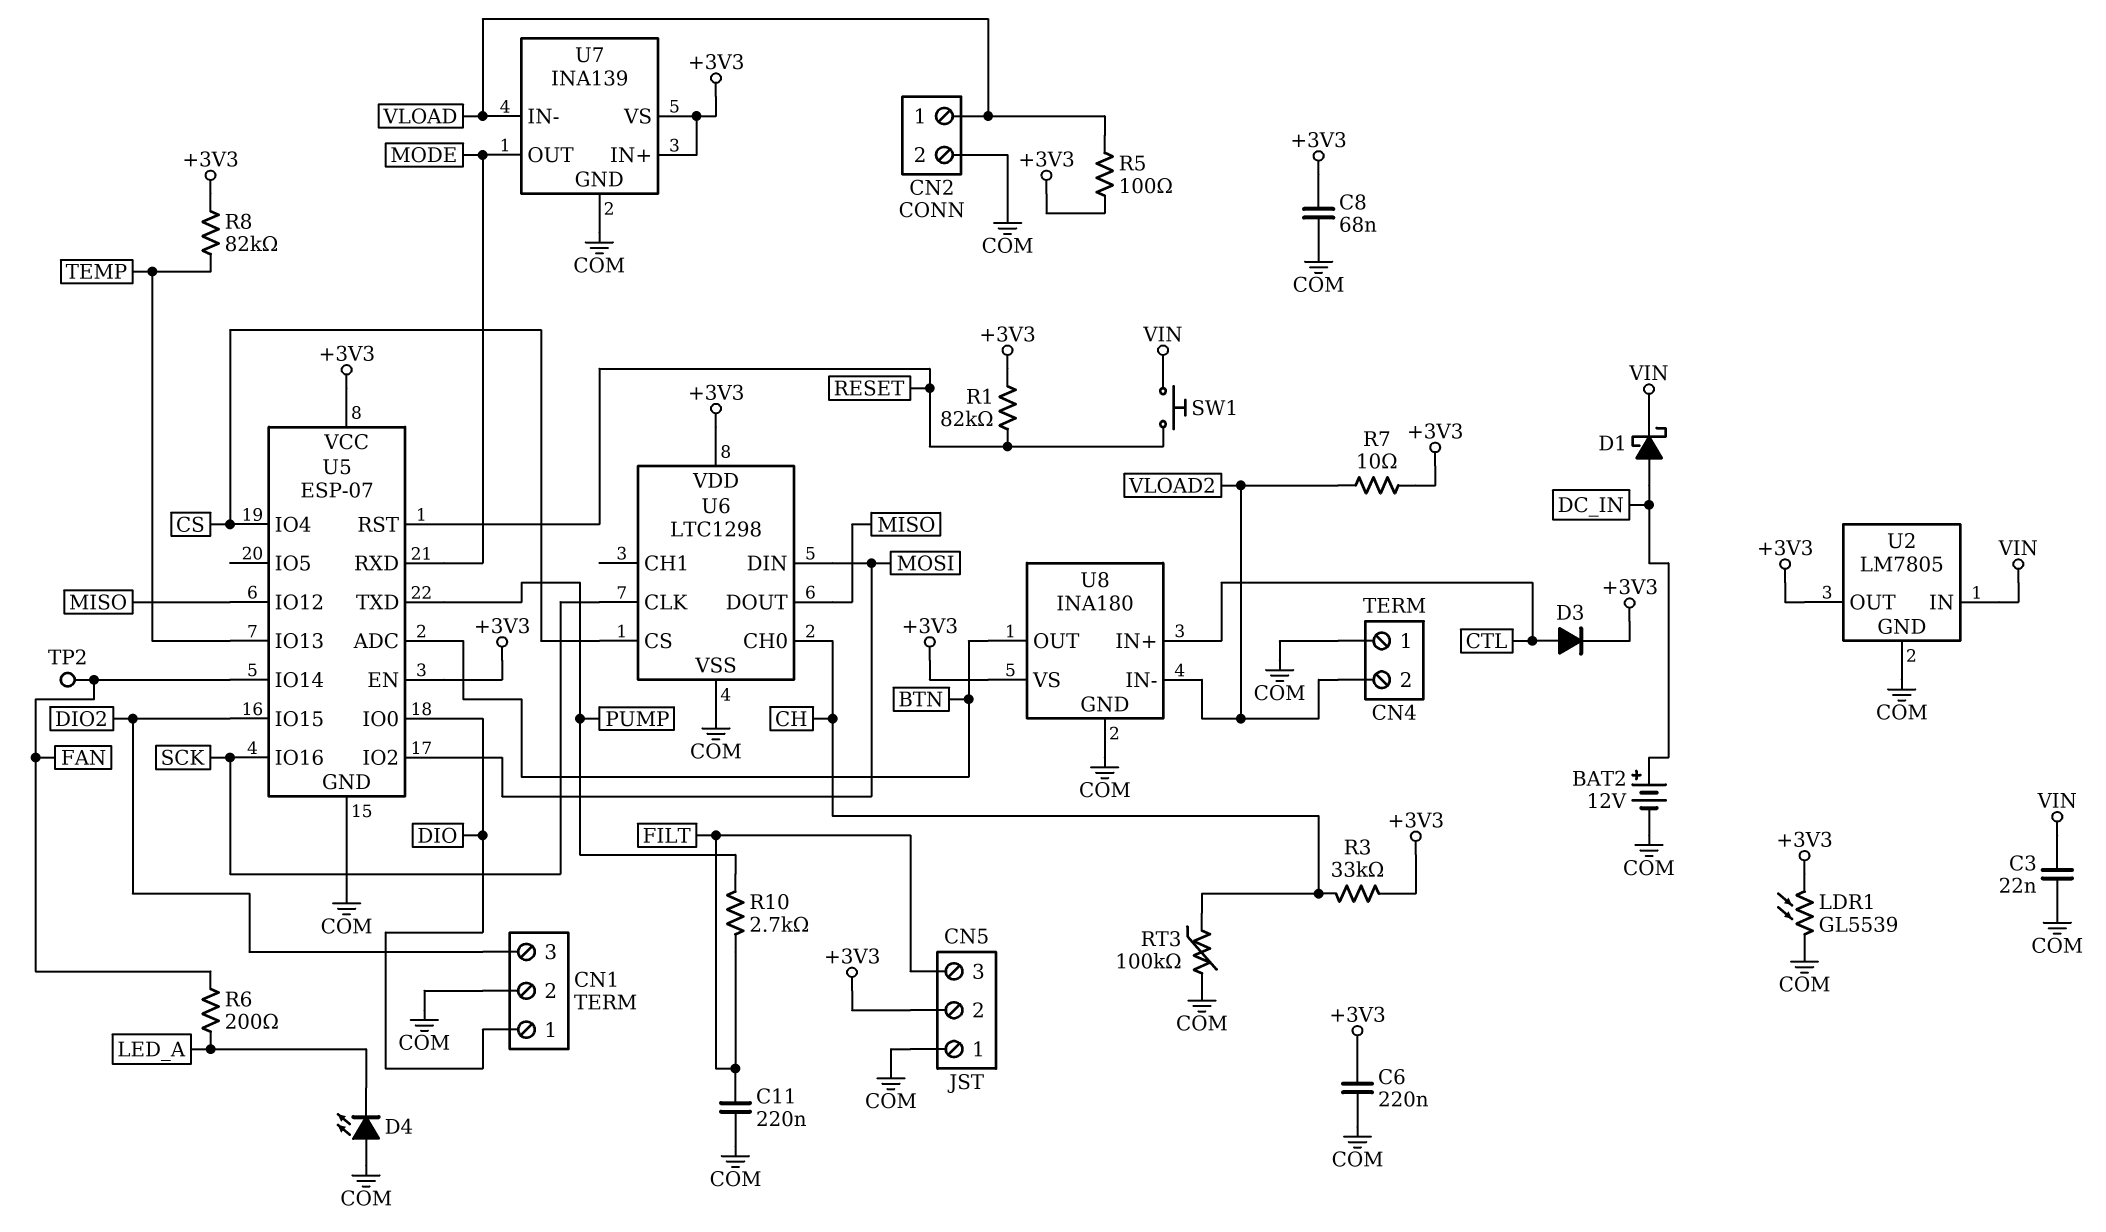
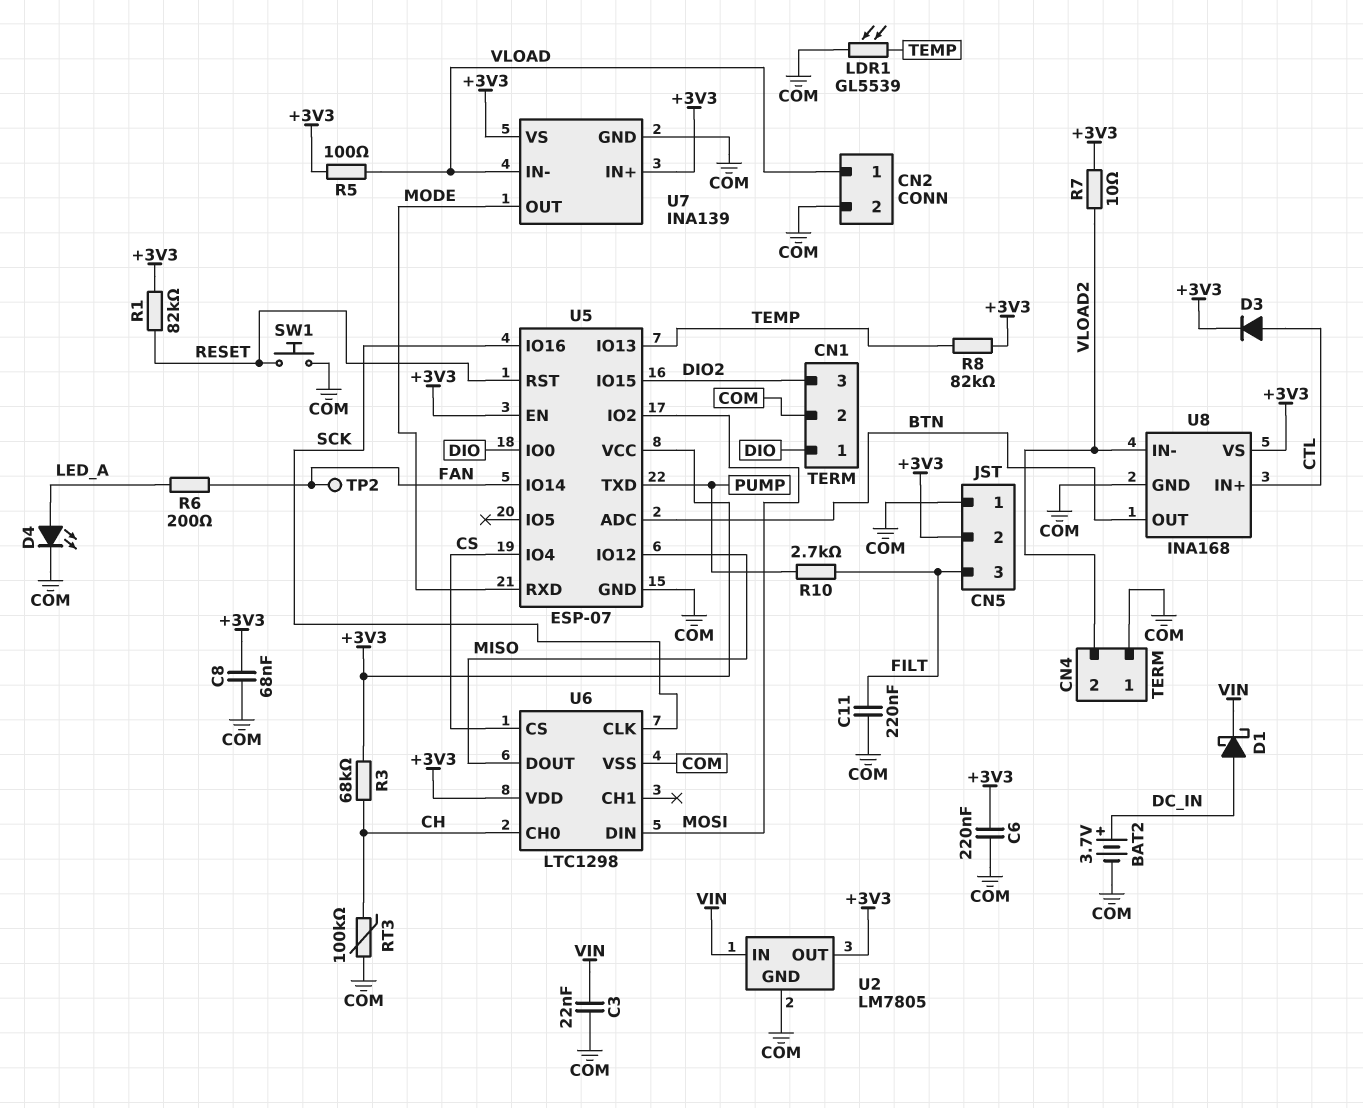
BAT2: 12V (plus DC_IN, minus COM) -> 3.7V (plus DC_IN, minus COM)
D4: LED (A COM, K LED_A) -> LED (A LED_A, K COM)
LDR1: GL5539 (+3V3, COM) -> GL5539 (COM, TEMP)
R3: 33k (+3V3, CH) -> 68k (+3V3, CH)
SW1: button (RESET, VIN) -> button (COM, RESET)
U8: INA180 -> INA168

